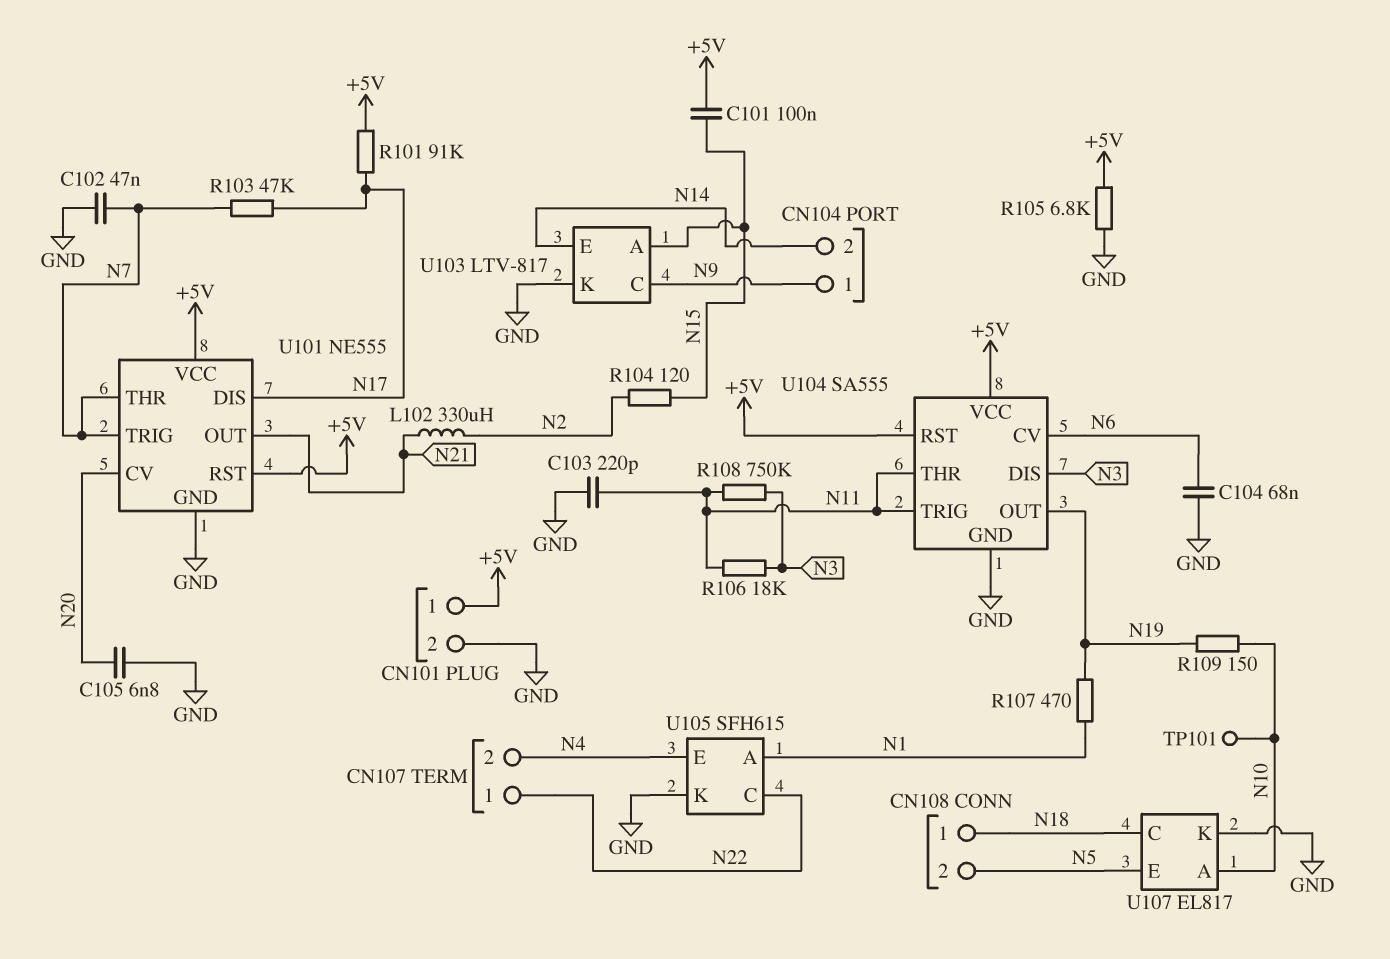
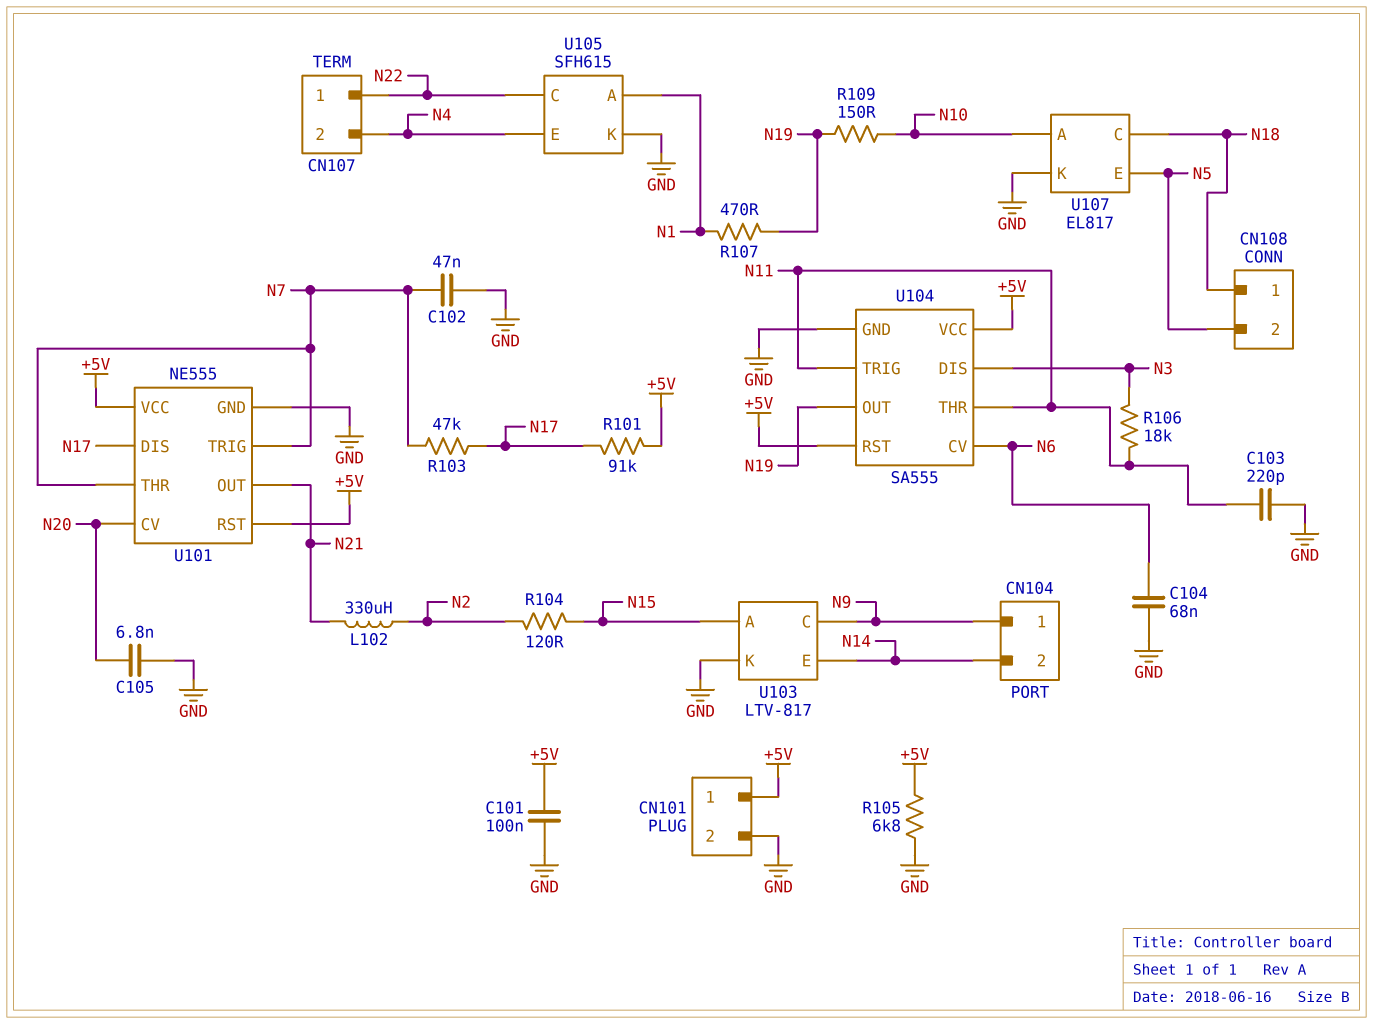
C101: 100nF (+5V, N15) -> 100nF (+5V, GND)
R108: 750k (N3, N11) -> none
TP101: test point (N10) -> none

